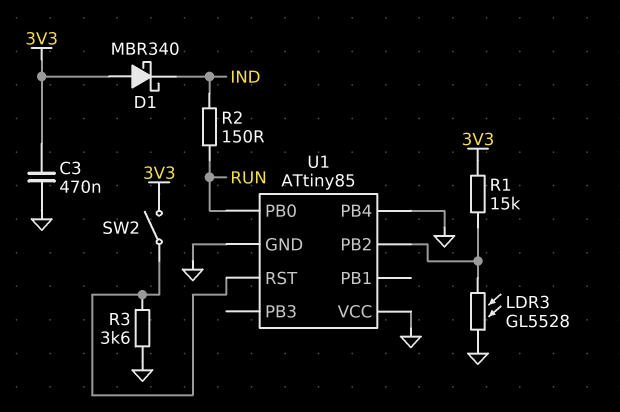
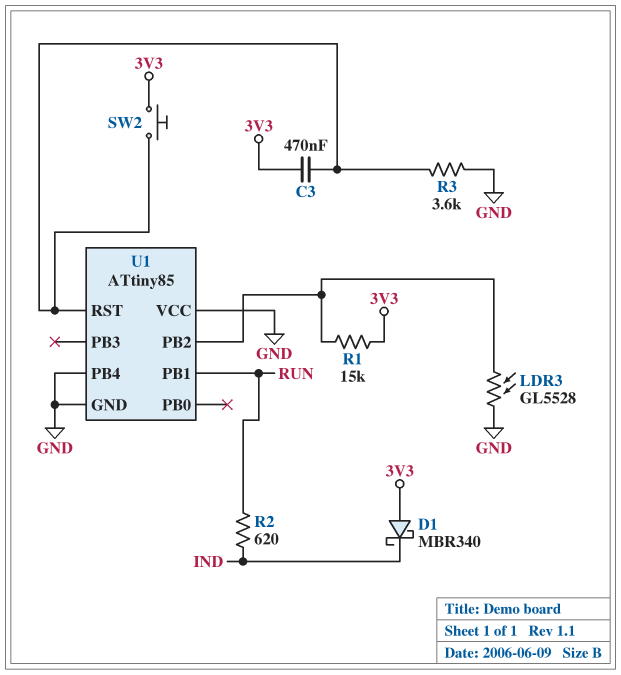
C3: 470nF (3V3, GND) -> 470nF (3V3, U1/RST)
R2: 150 (IND, RUN) -> 620 (IND, RUN)
SW2: switch (3V3, U1/RST) -> button (3V3, U1/RST)
U1 pin PB0: RUN -> none
U1 pin PB1: none -> RUN

